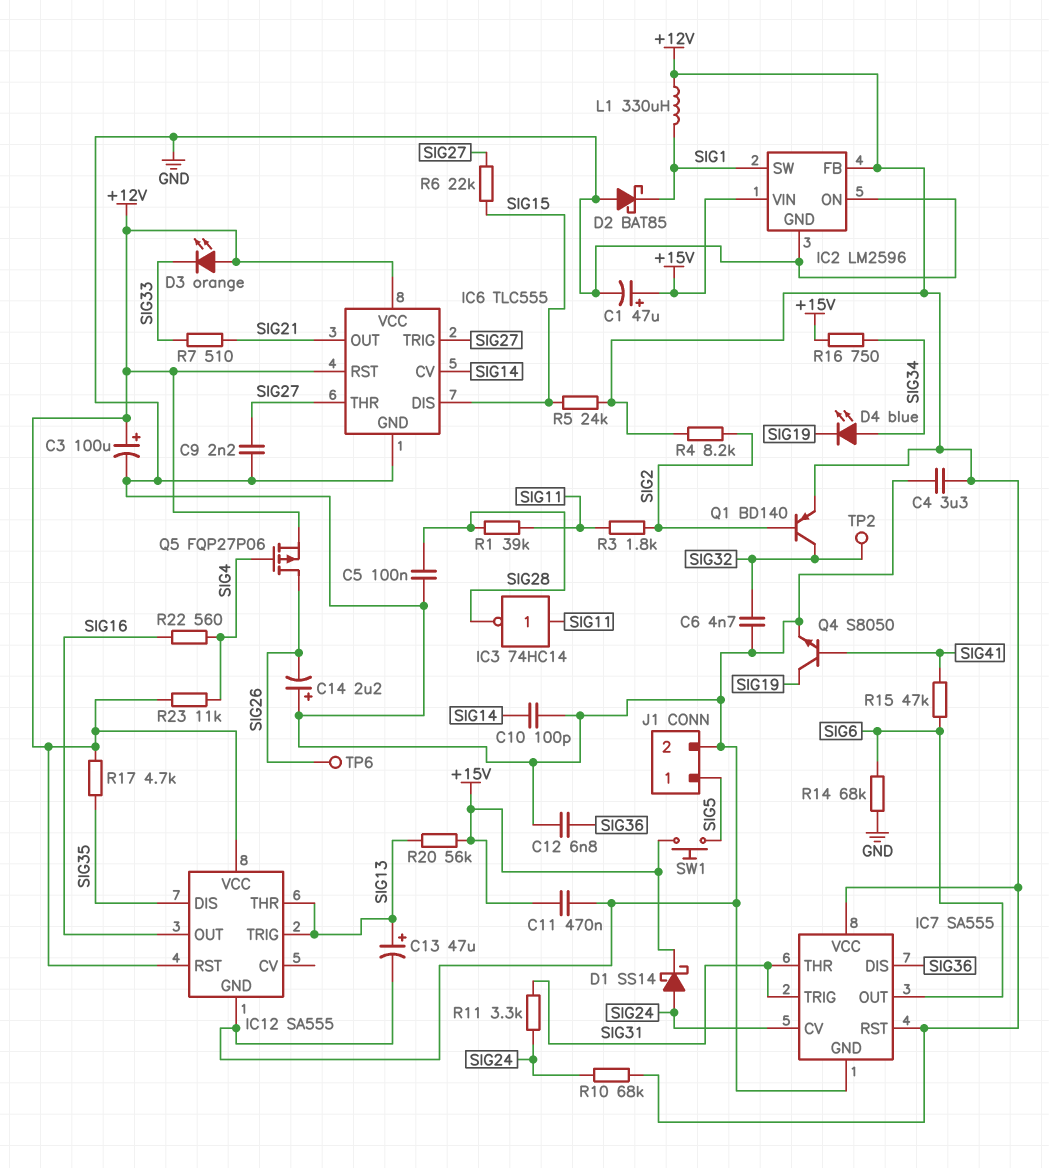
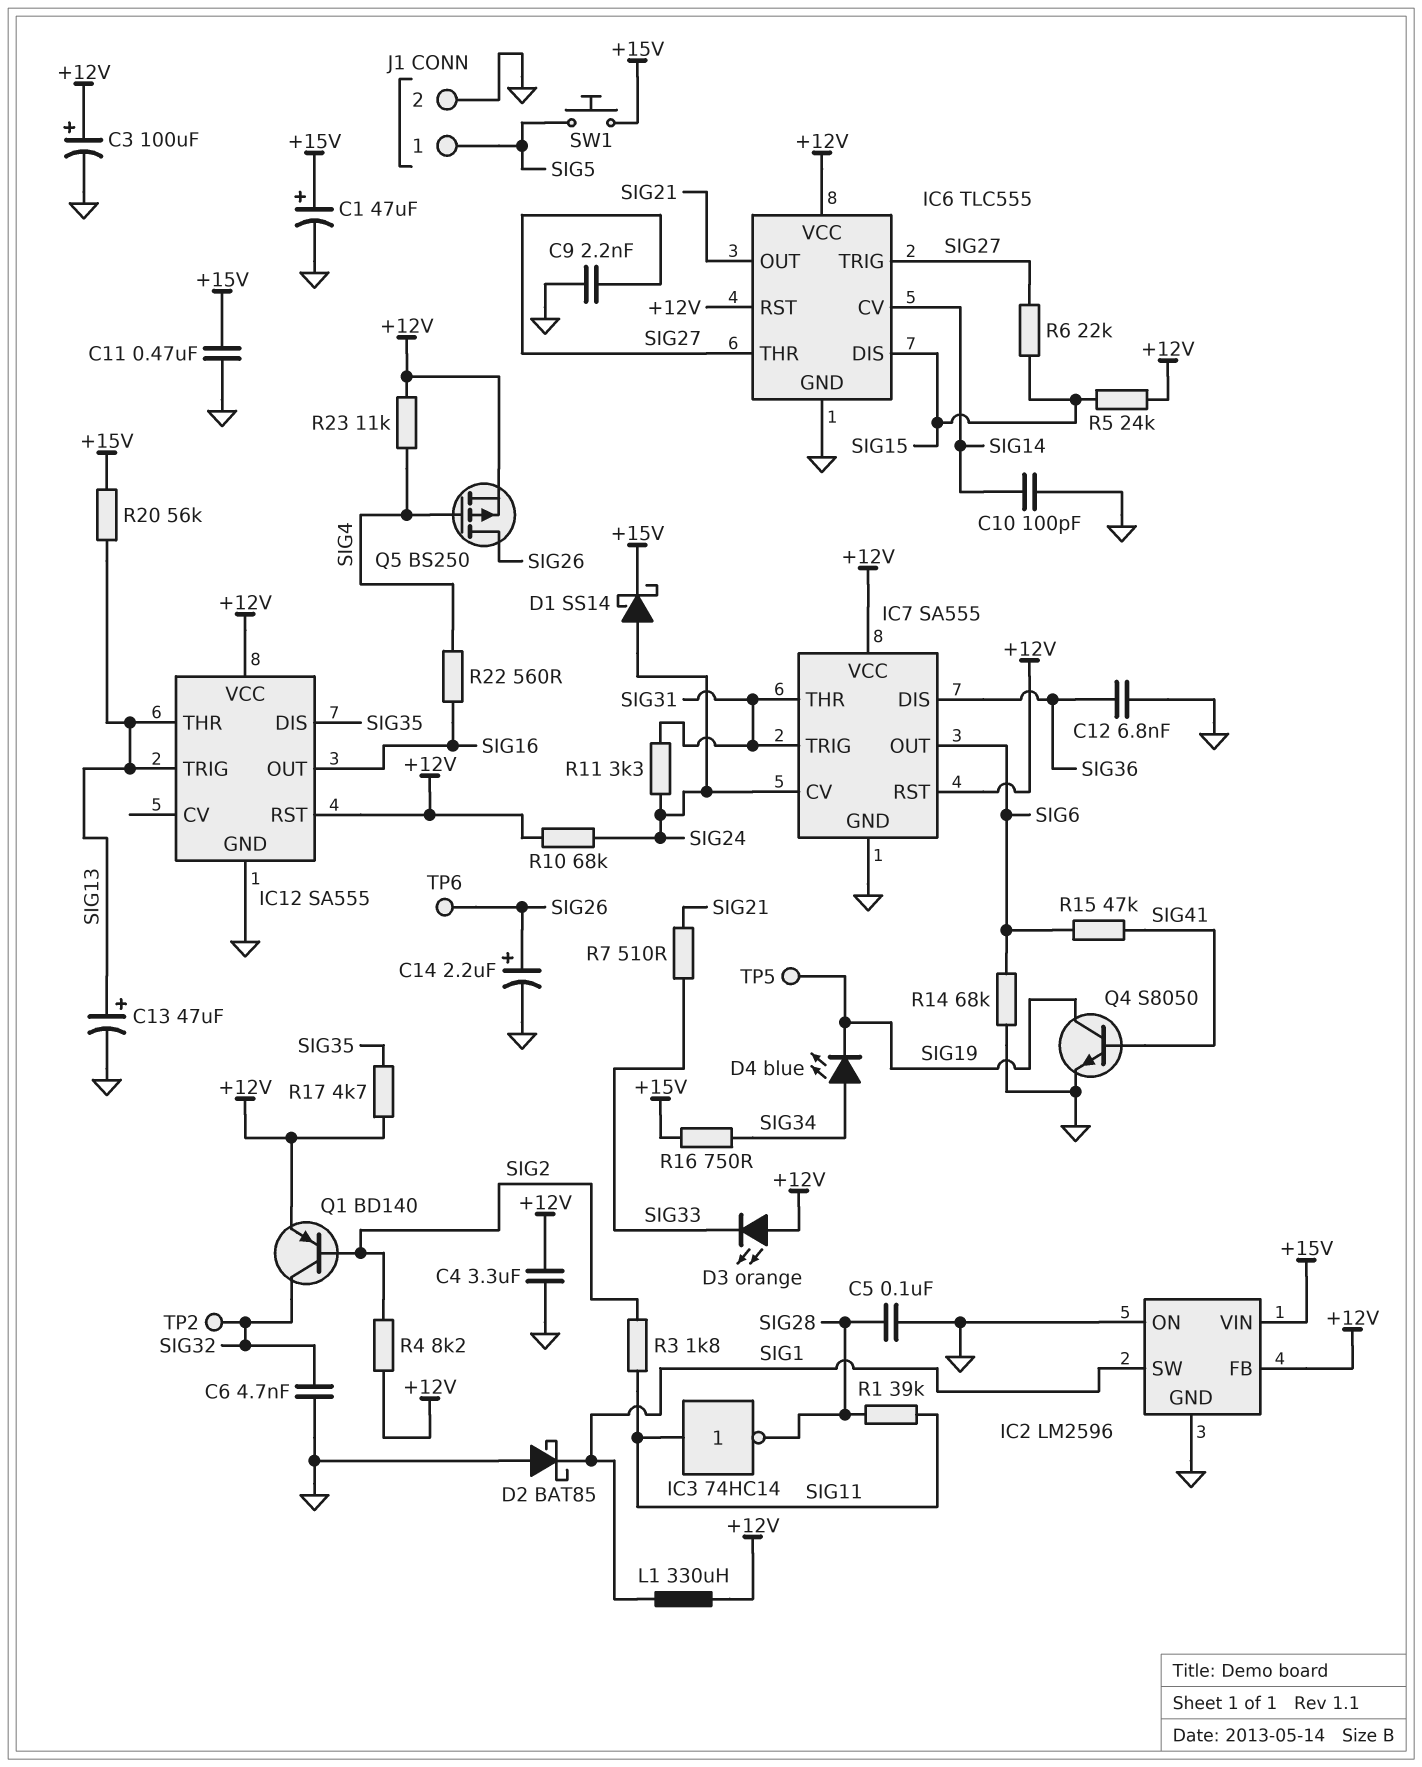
C14: 2.2uF (plus GND, minus SIG26) -> 2.2uF (plus SIG26, minus GND)
Q5: PMOS FQP27P06 (G SIG4, D SIG26, S +12V) -> PMOS BS250 (G SIG4, D SIG26, S +12V)
TP5: none -> test point (SIG19)

